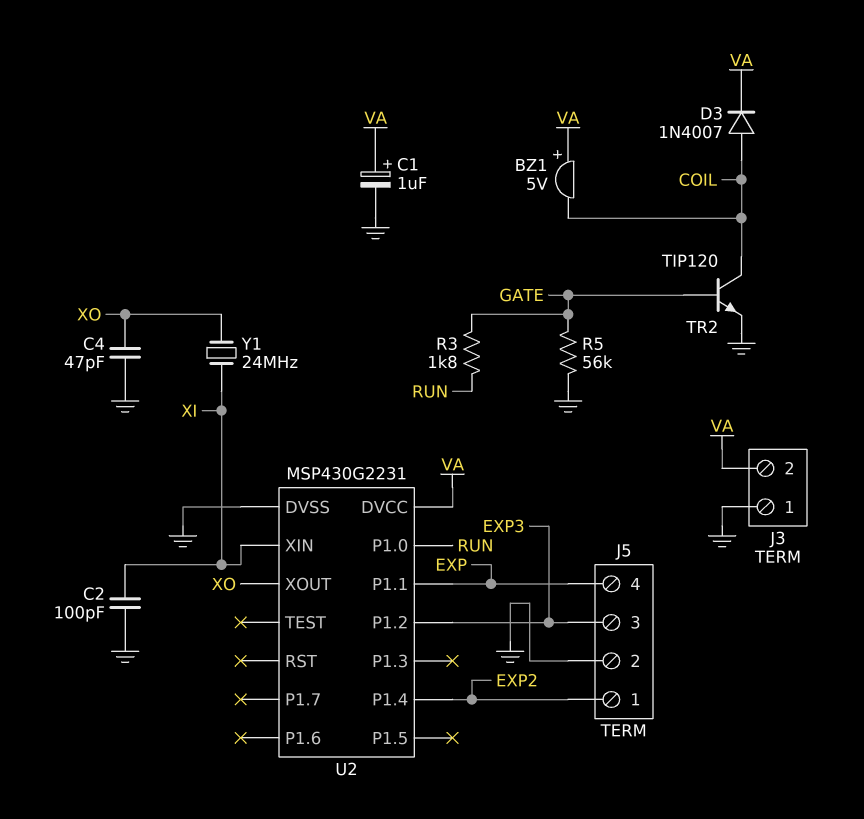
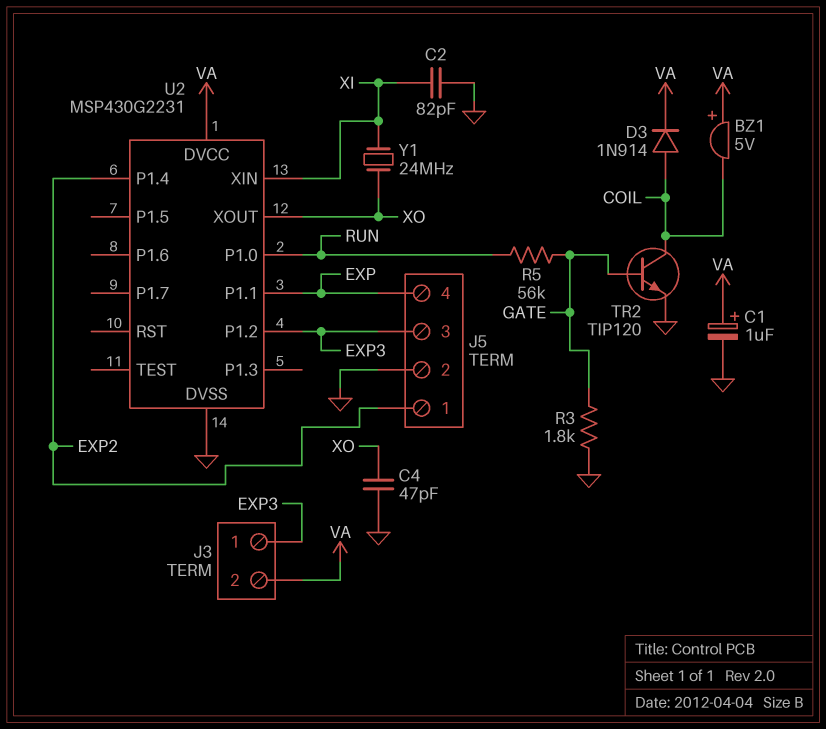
C2: 100pF (GND, XI) -> 82pF (GND, XI)
D3: diode 1N4007 (A COIL, K VA) -> diode 1N914 (A COIL, K VA)
J3 pin 1: GND -> EXP3
R3: 1.8k (GATE, RUN) -> 1.8k (GATE, GND)
R5: 56k (GATE, GND) -> 56k (GATE, RUN)

